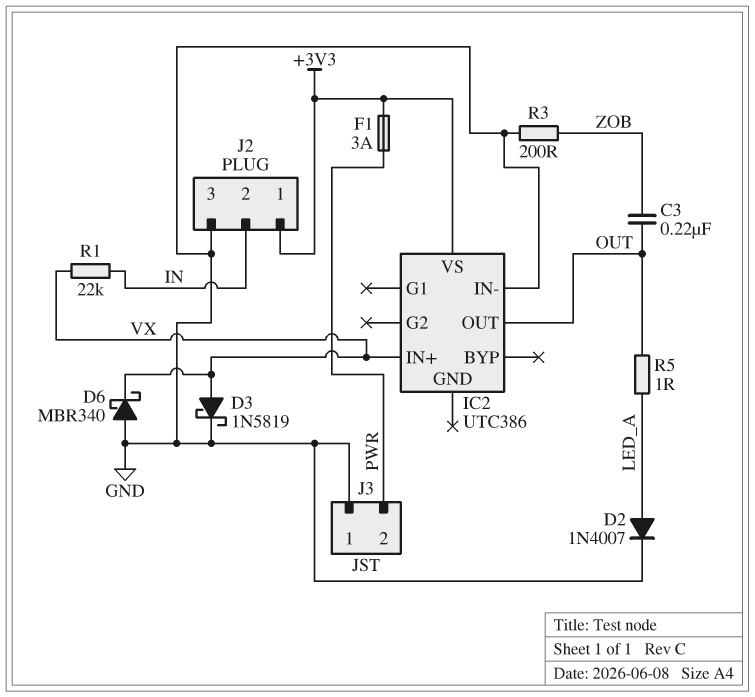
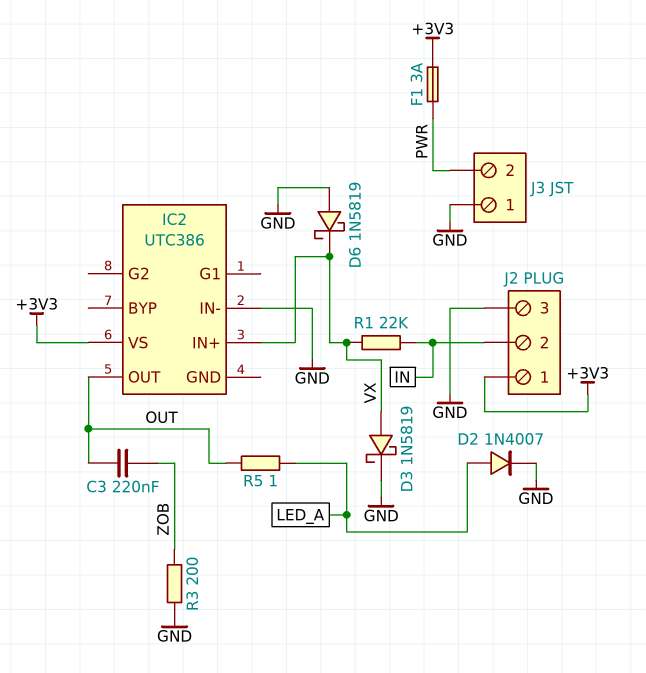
D6: schottky MBR340 (A GND, K VX) -> schottky 1N5819 (A GND, K VX)

